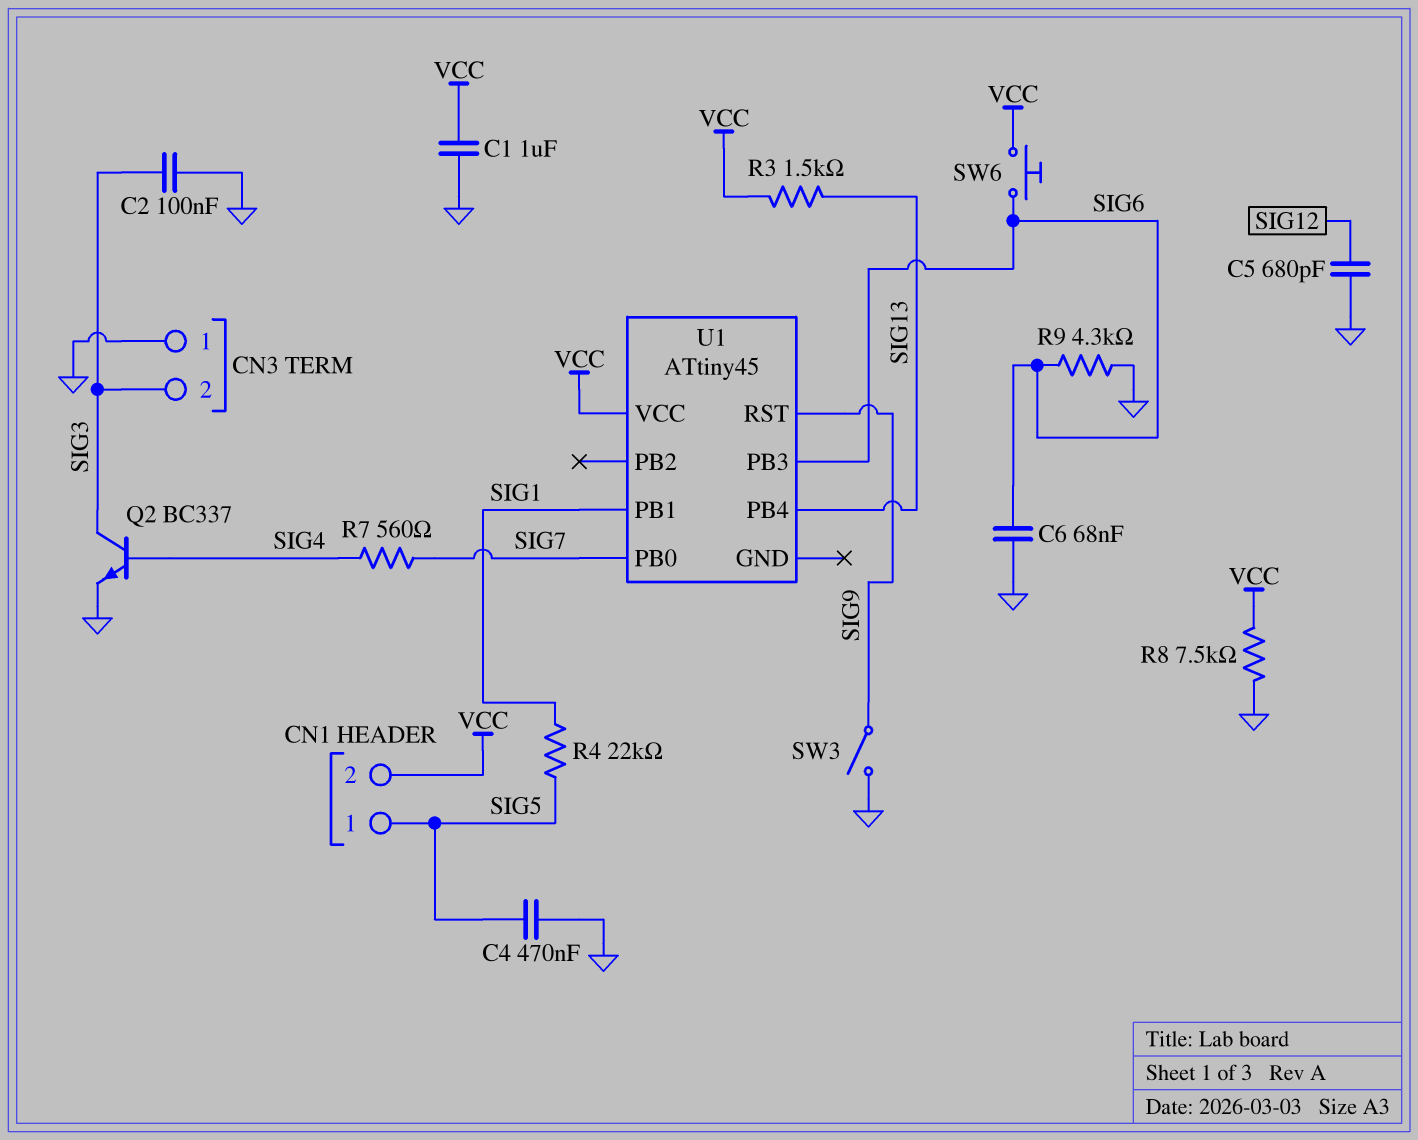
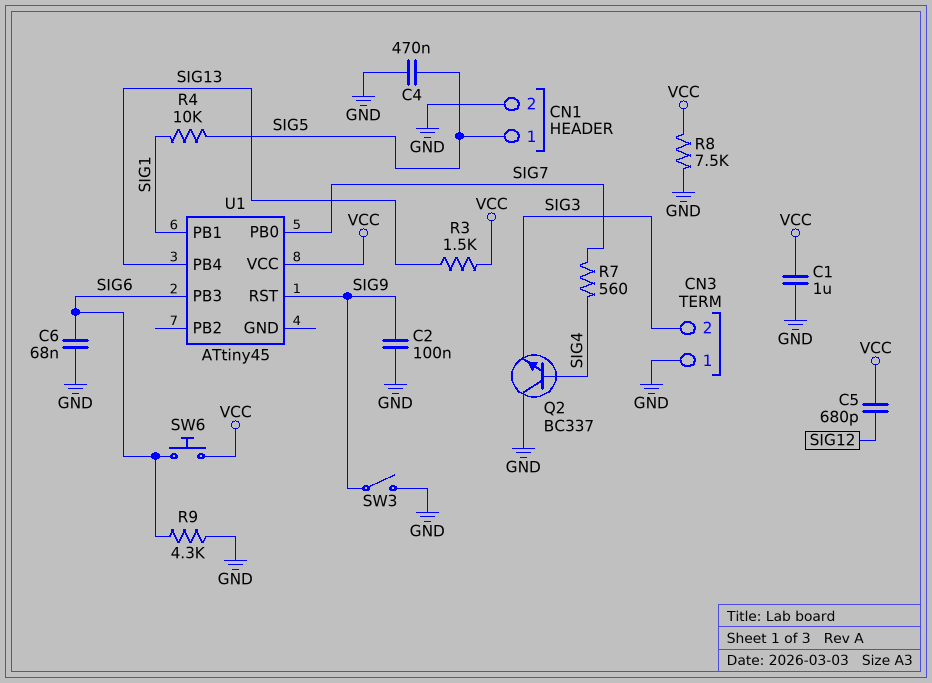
C2: 100nF (GND, SIG3) -> 100nF (GND, SIG9)
C5: 680pF (GND, SIG12) -> 680pF (SIG12, VCC)
CN1 pin 2: VCC -> GND
Q2: NPN BC337 (B SIG4, C SIG3, E GND) -> NPN BC337 (B SIG4, C GND, E SIG3)
R4: 22k (SIG1, SIG5) -> 10k (SIG1, SIG5)

